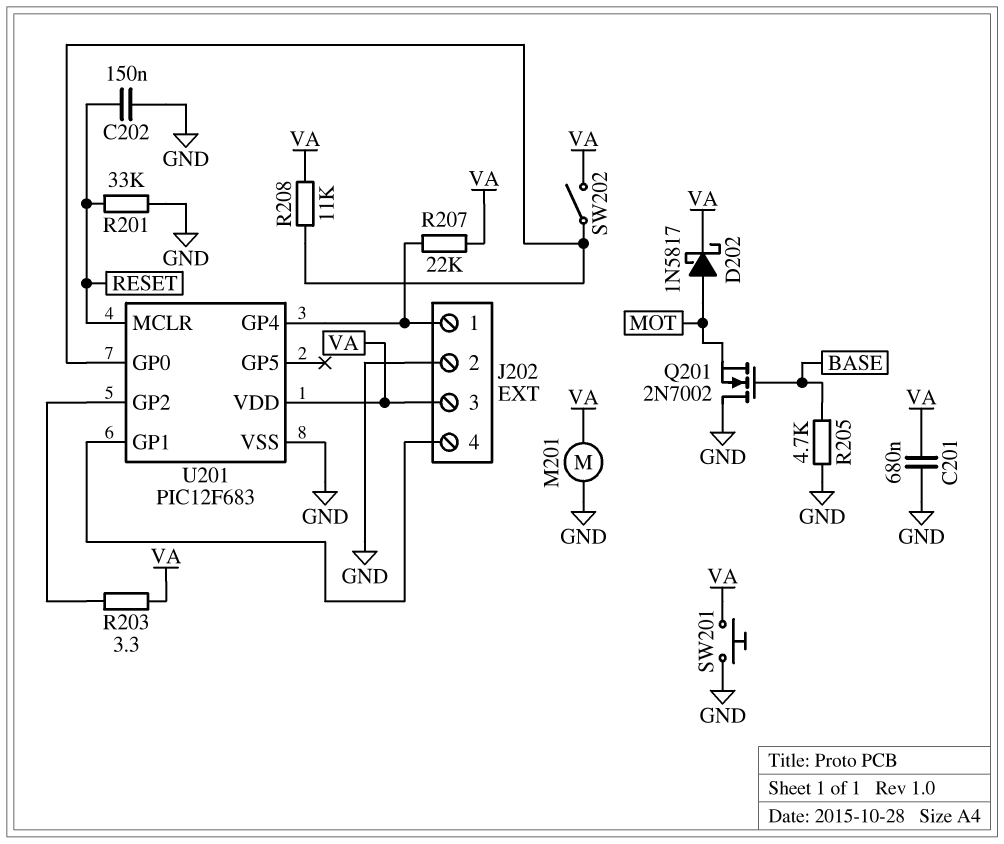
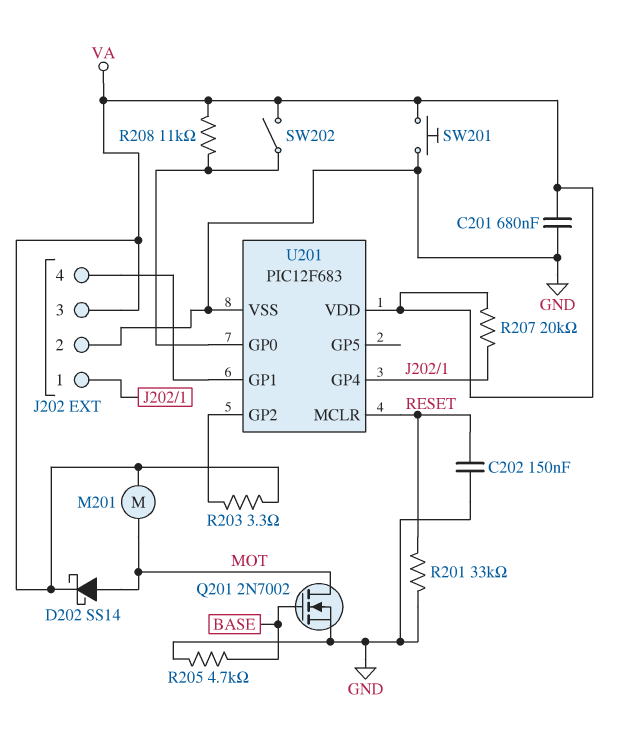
D202: schottky 1N5817 (A MOT, K VA) -> schottky SS14 (A MOT, K VA)
M201: motor (GND, VA) -> motor (MOT, VA)
Q201: NMOS 2N7002 (G BASE, D GND, S MOT) -> NMOS 2N7002 (G BASE, D MOT, S GND)
R207: 22k (J202/1, VA) -> 20k (J202/1, VA)

